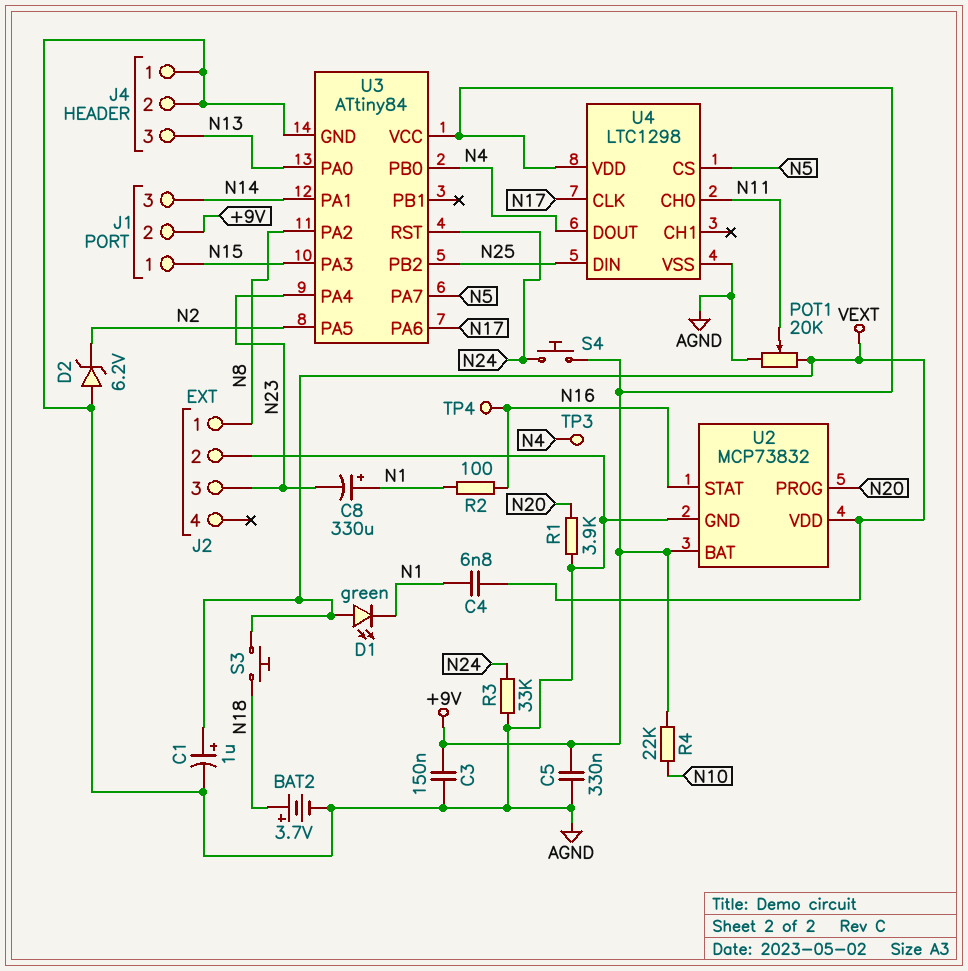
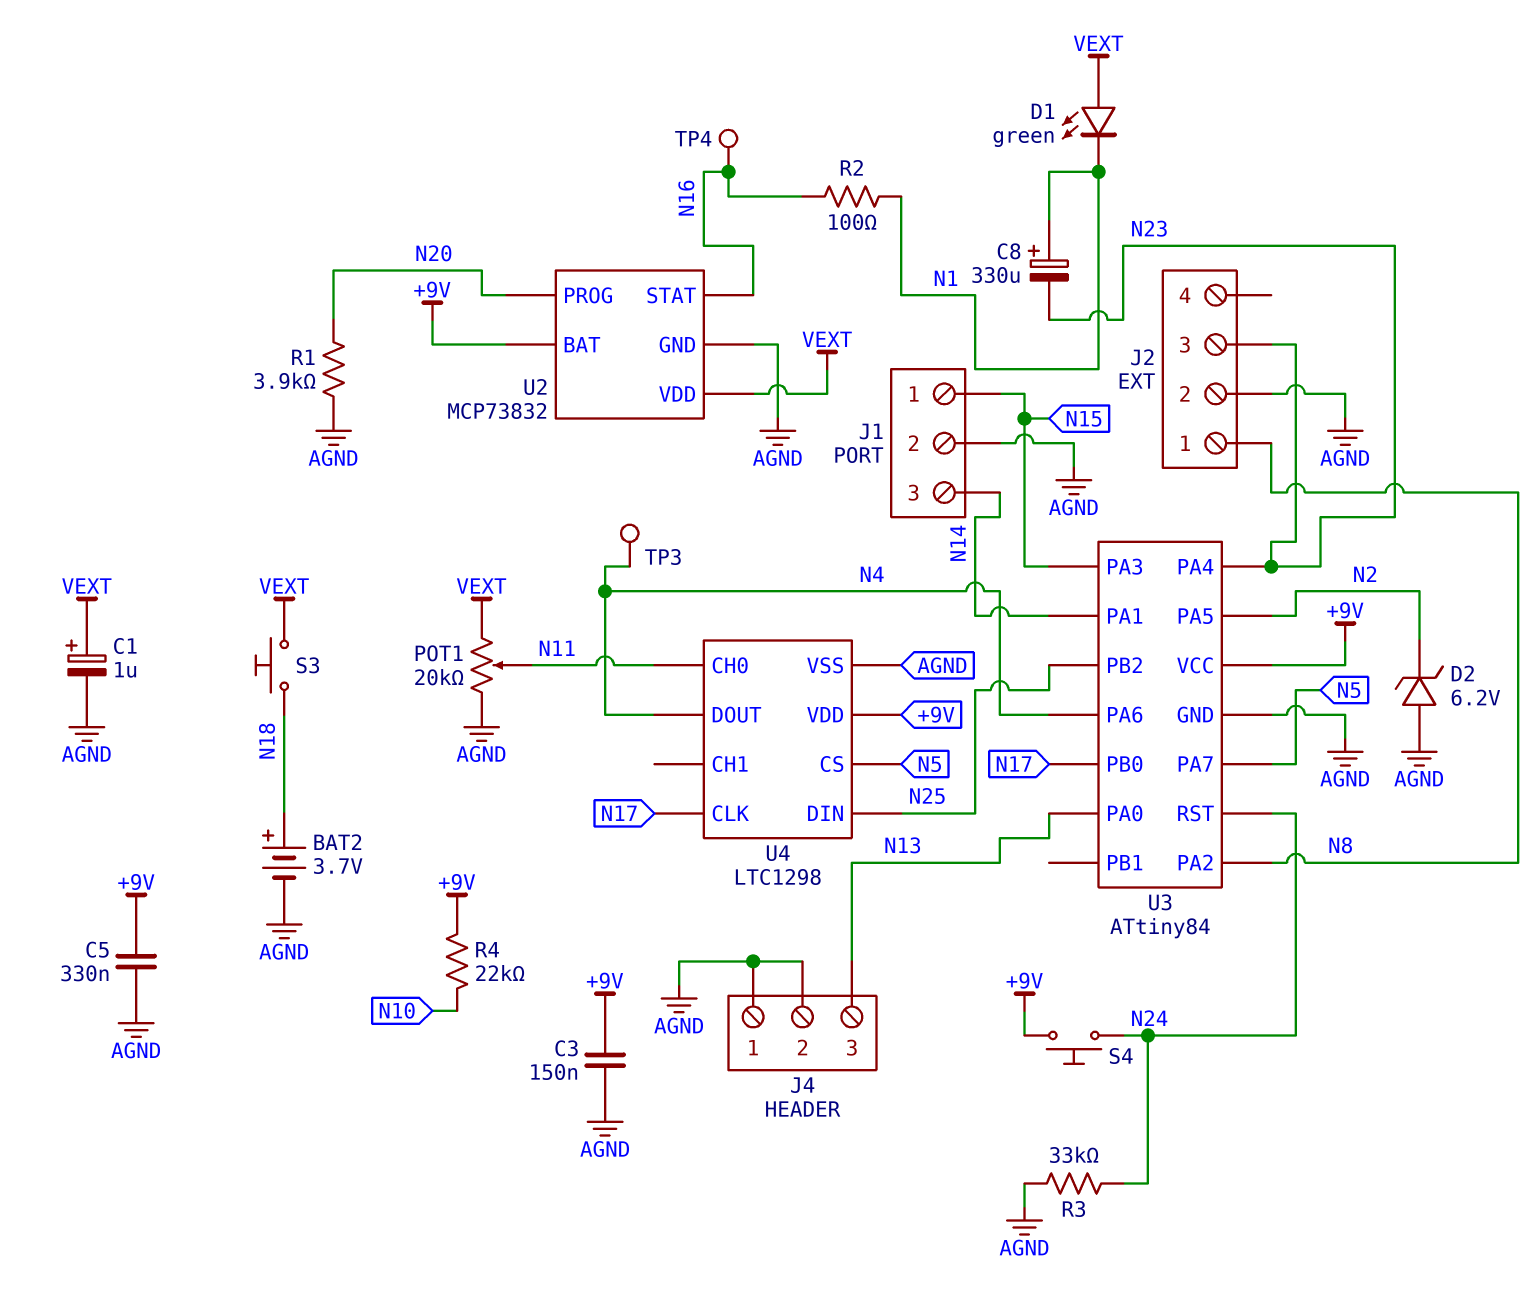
C4: 6.8nF (N1, VEXT) -> none
J1 pin 2: +9V -> AGND
U3 pin PA6: N17 -> N4
U3 pin PB0: N4 -> N17

